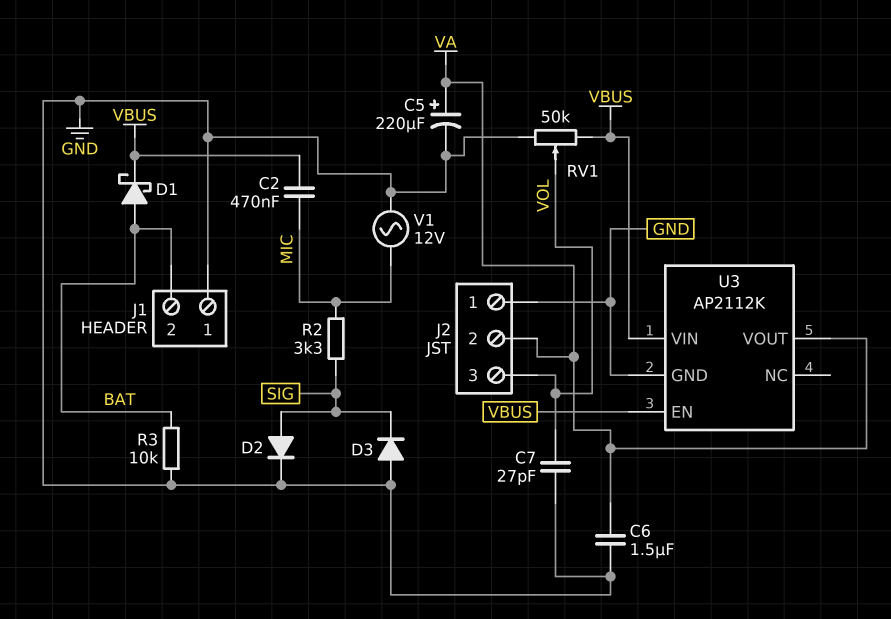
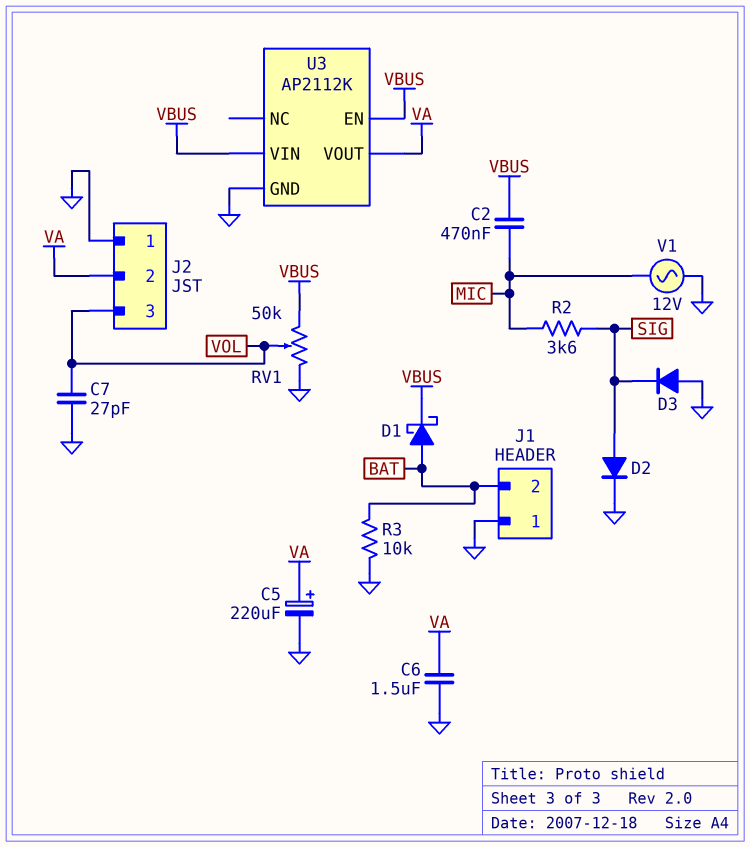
R2: 3.3k (MIC, SIG) -> 3.6k (MIC, SIG)

